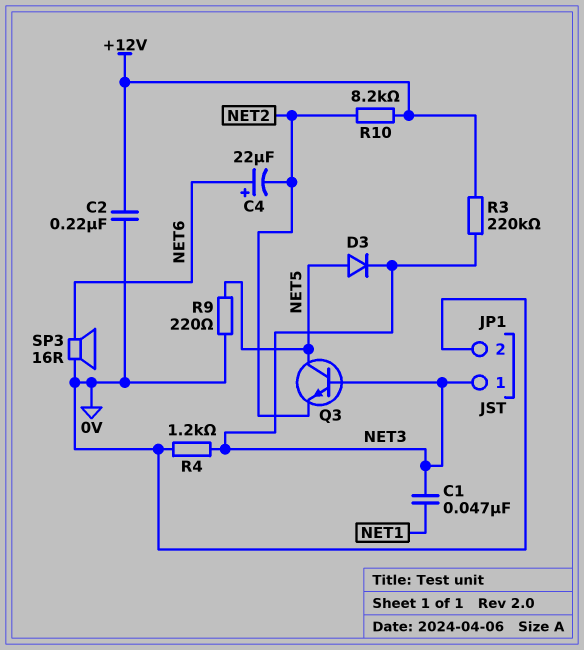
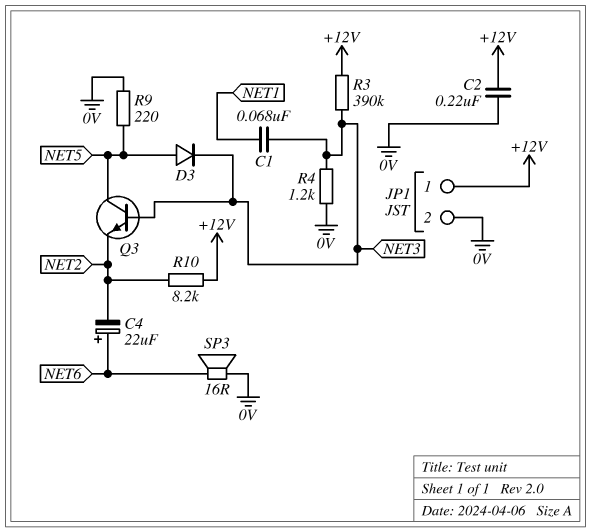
C1: 47nF (NET1, NET3) -> 68nF (NET1, NET3)
JP1 pin 1: NET3 -> +12V
R3: 220k (+12V, NET3) -> 390k (+12V, NET3)

